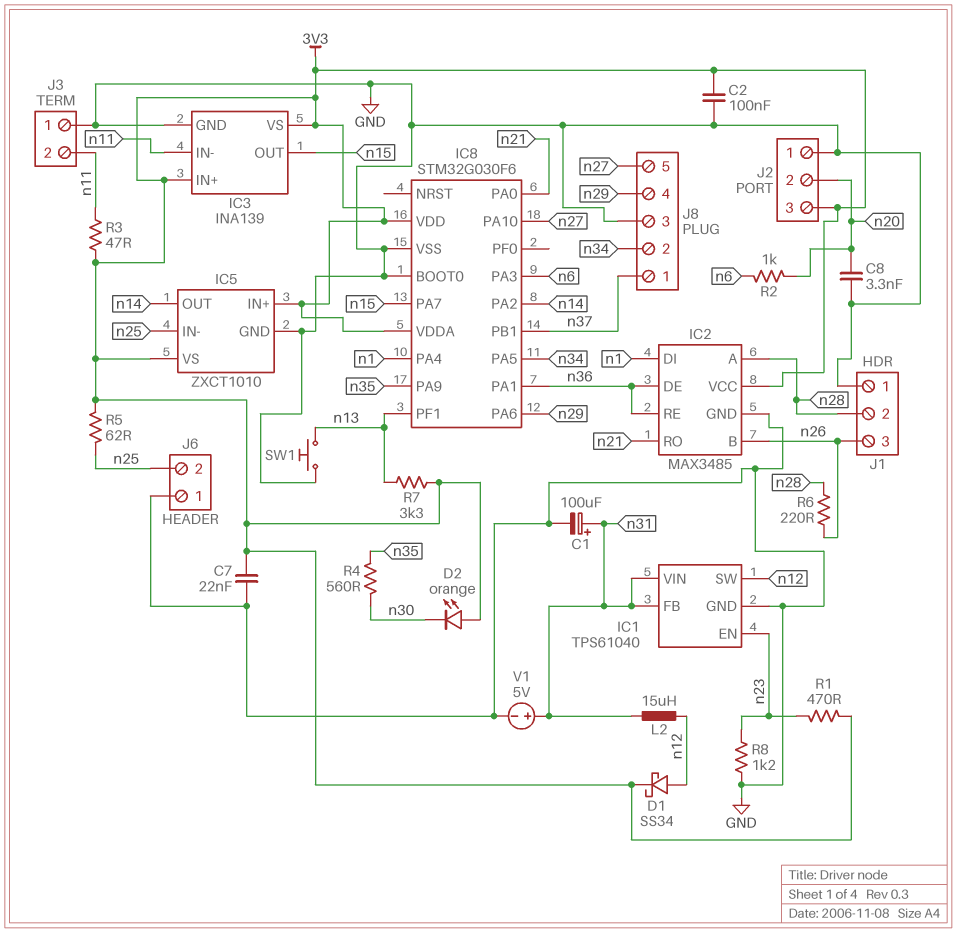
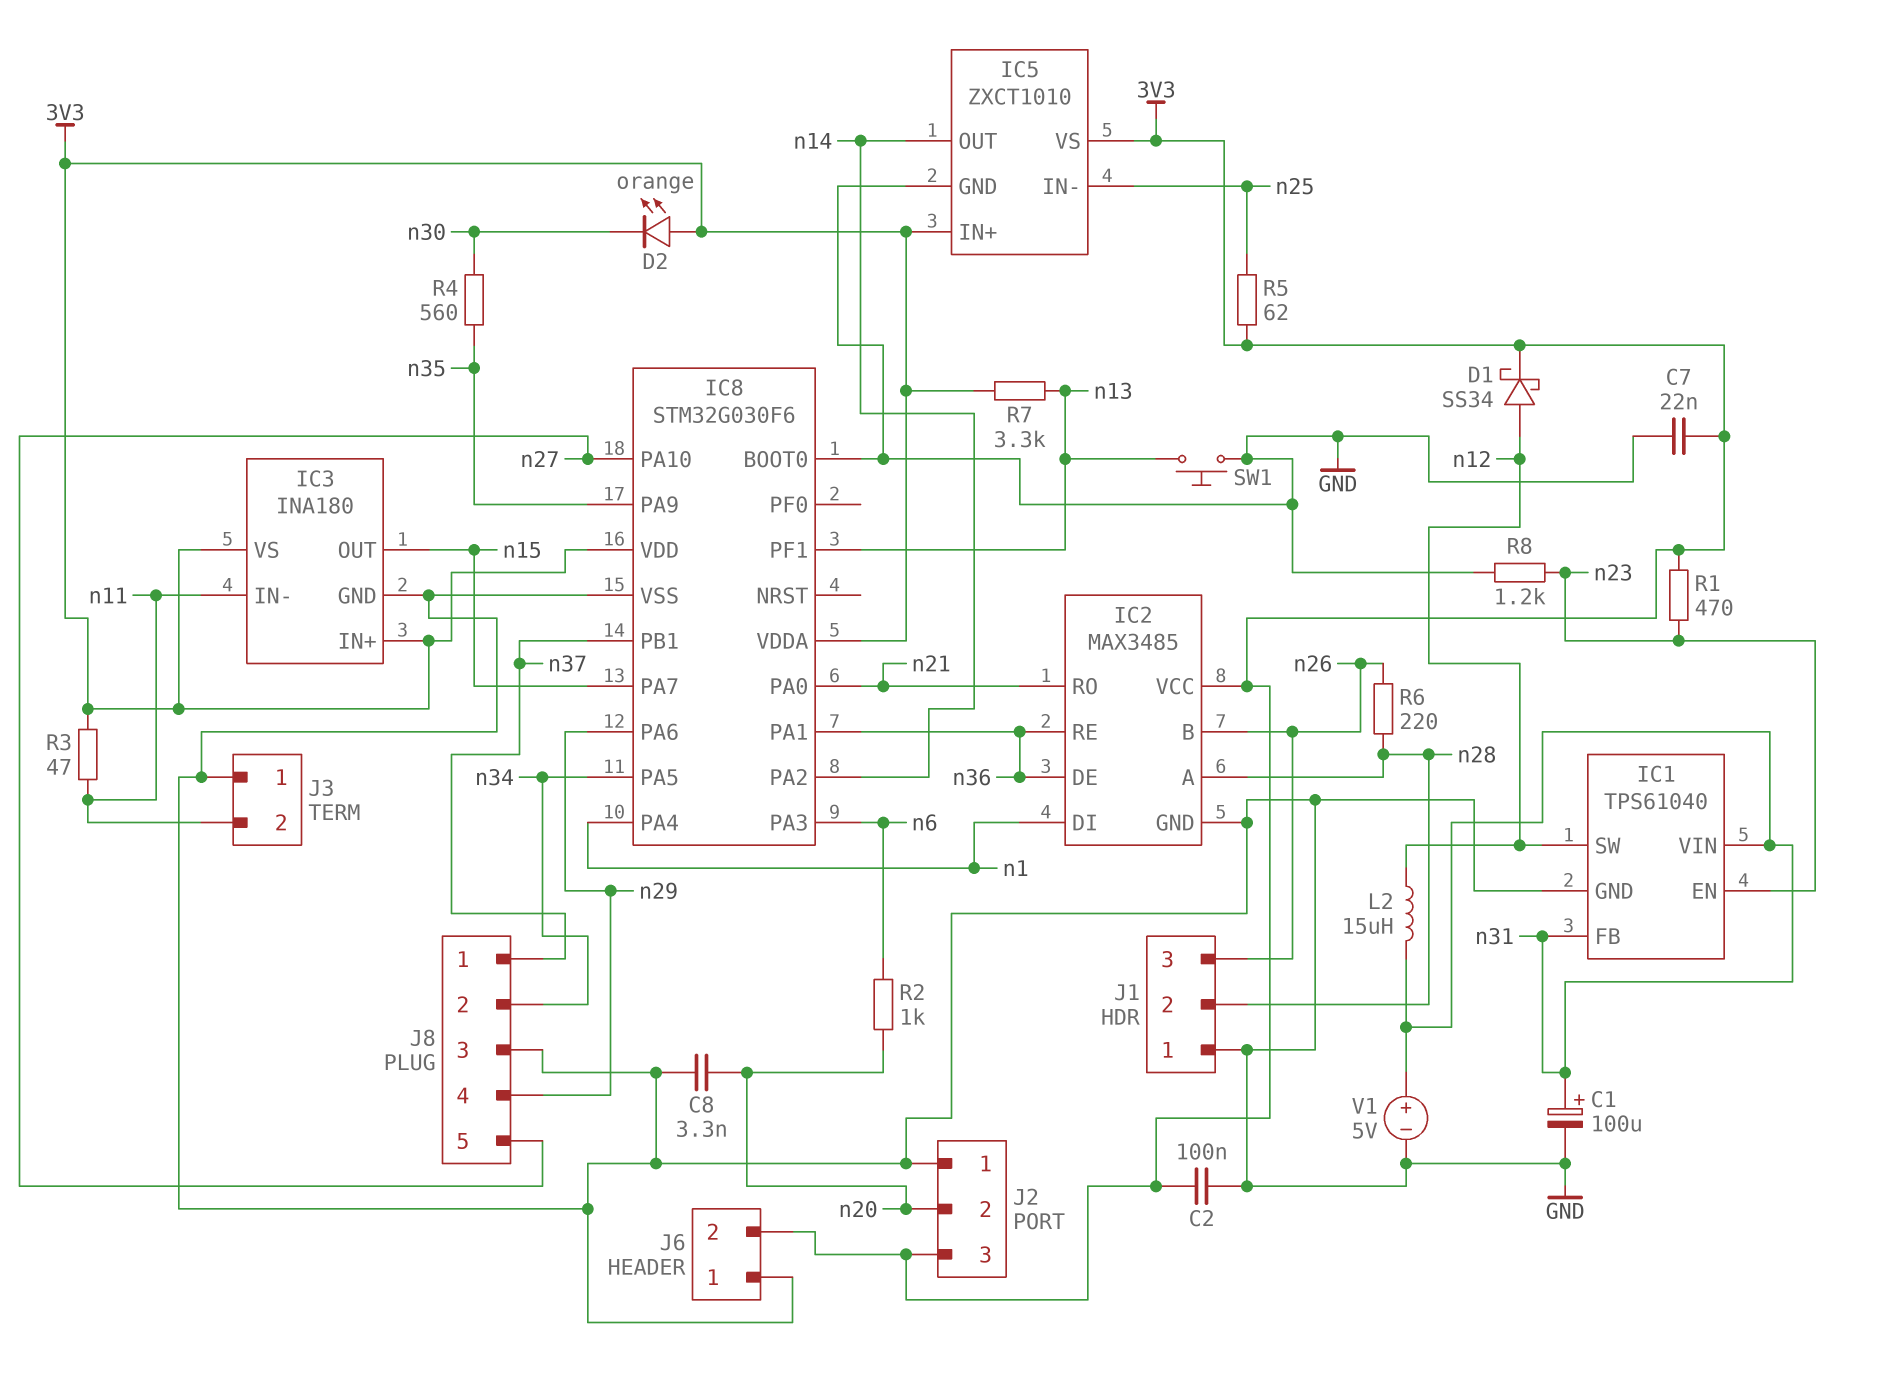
IC3: INA139 -> INA180
J6 pin 2: n25 -> 3V3

